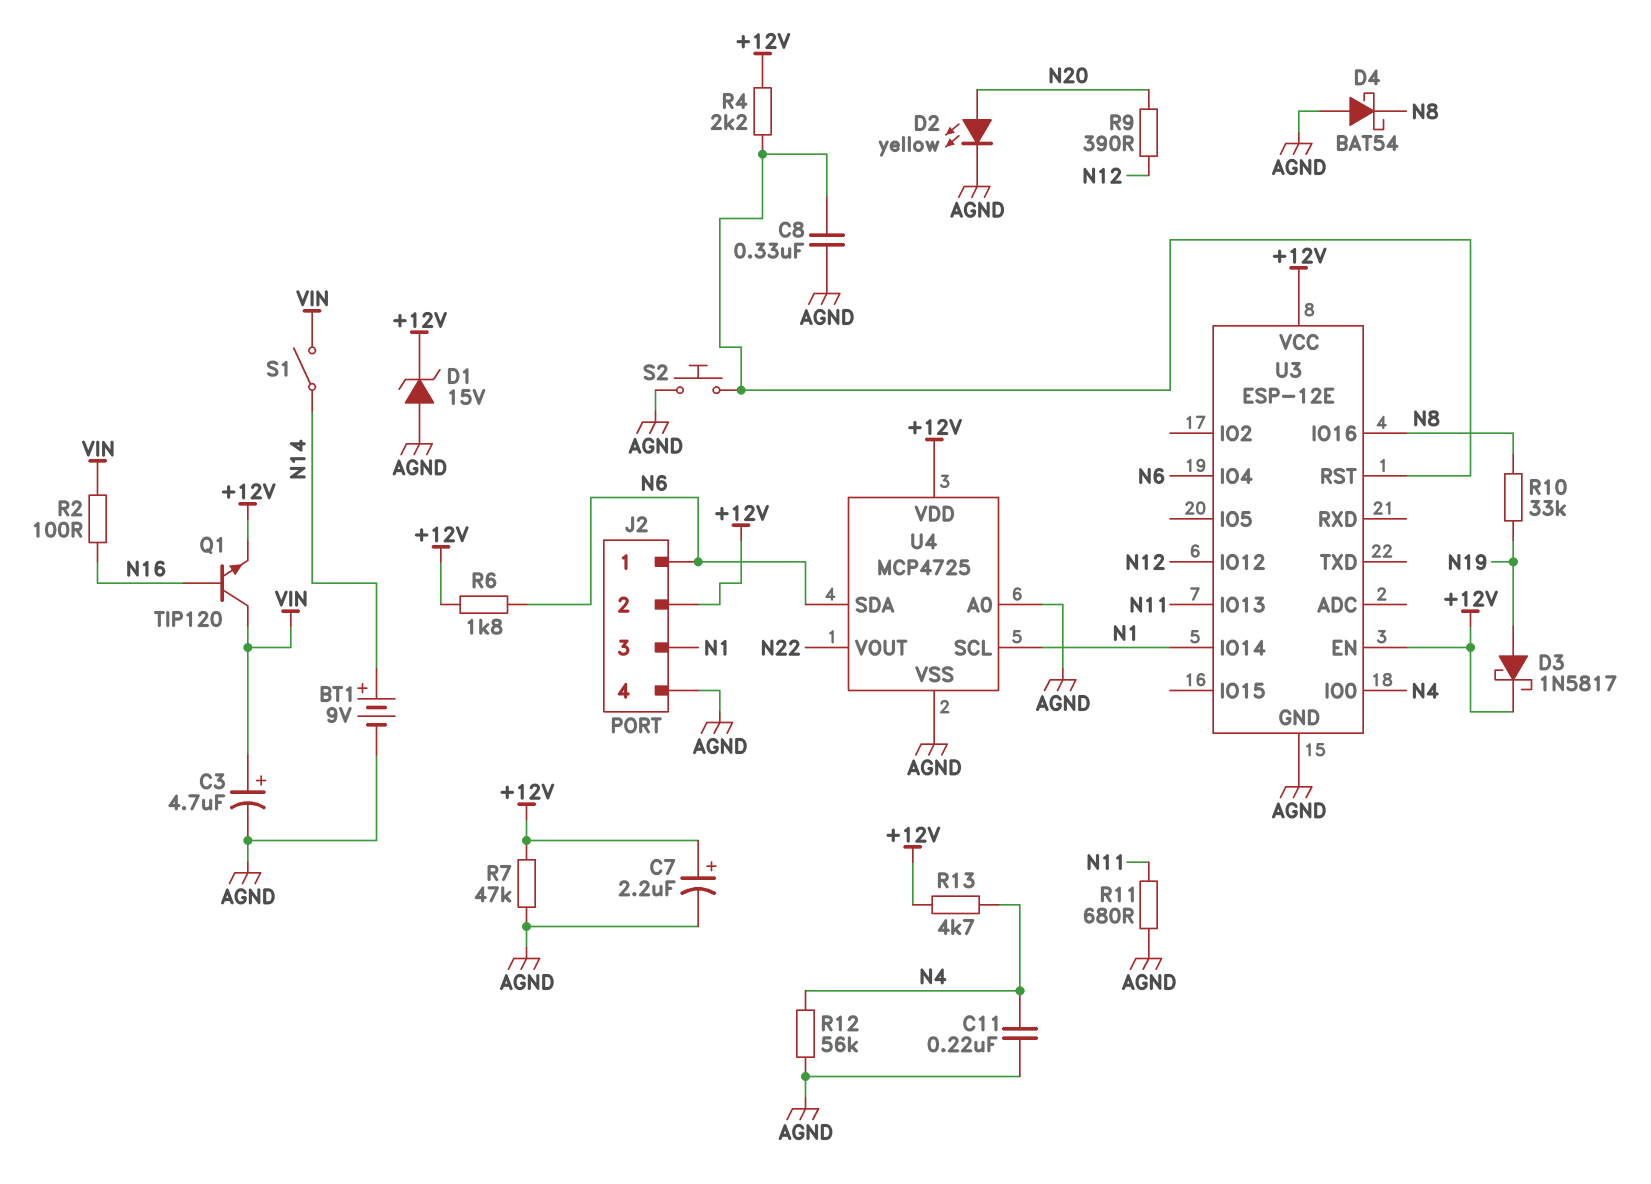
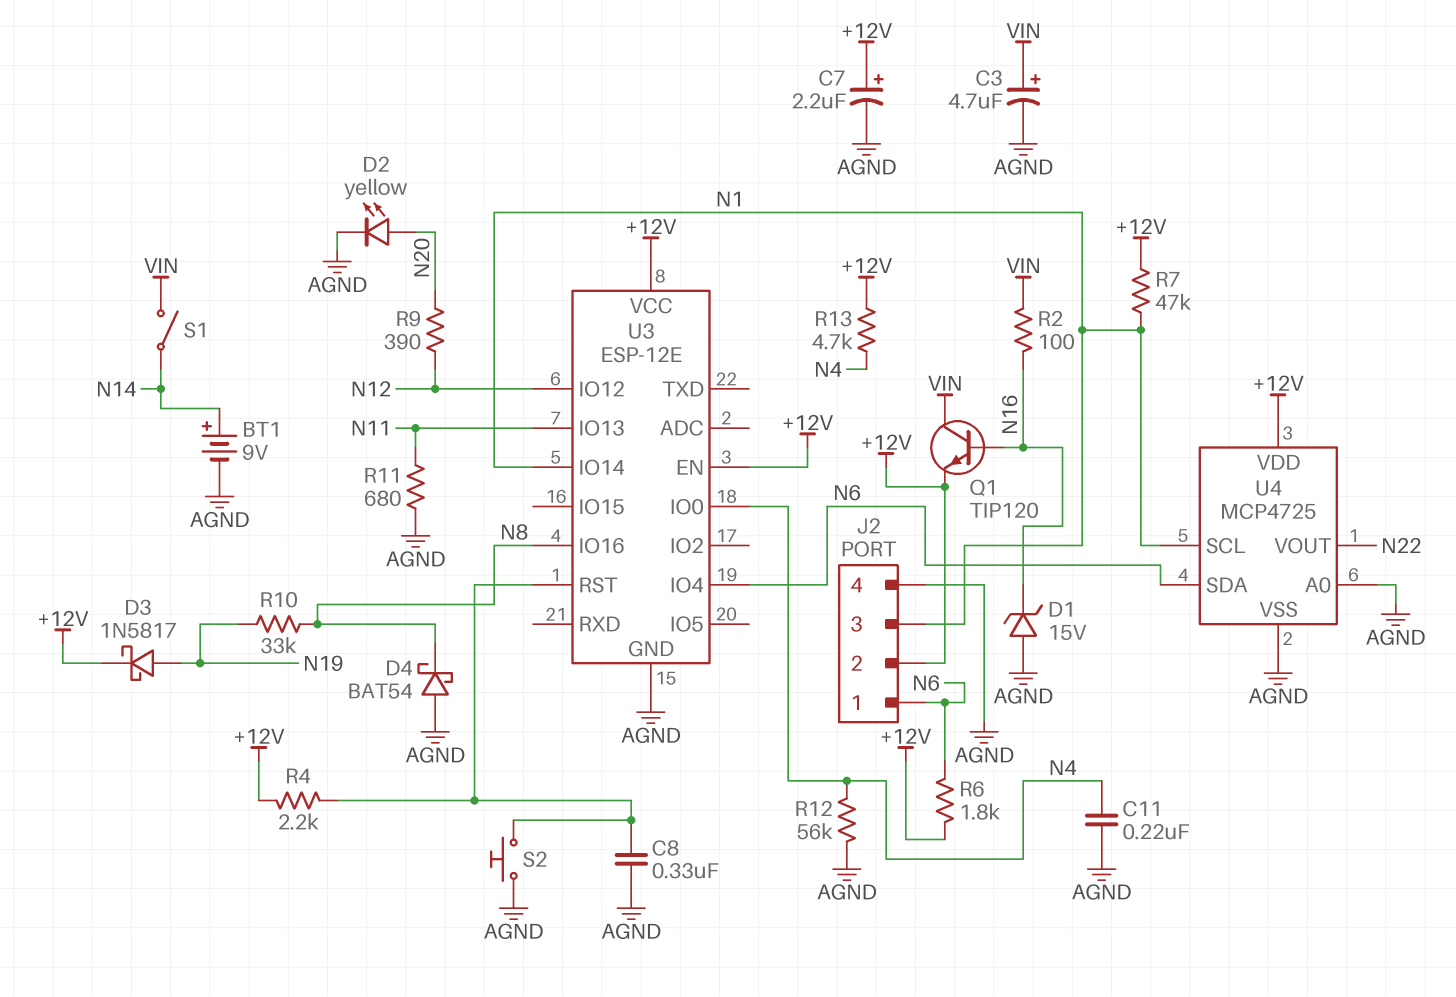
D1: zener 15V (A AGND, K +12V) -> zener 15V (A AGND, K N16)
R7: 47k (+12V, AGND) -> 47k (+12V, N1)

